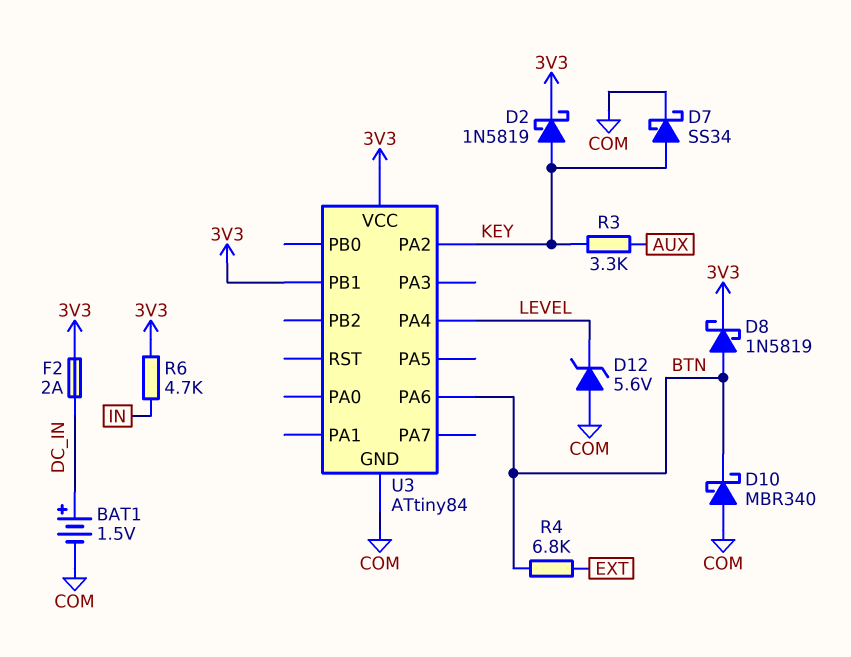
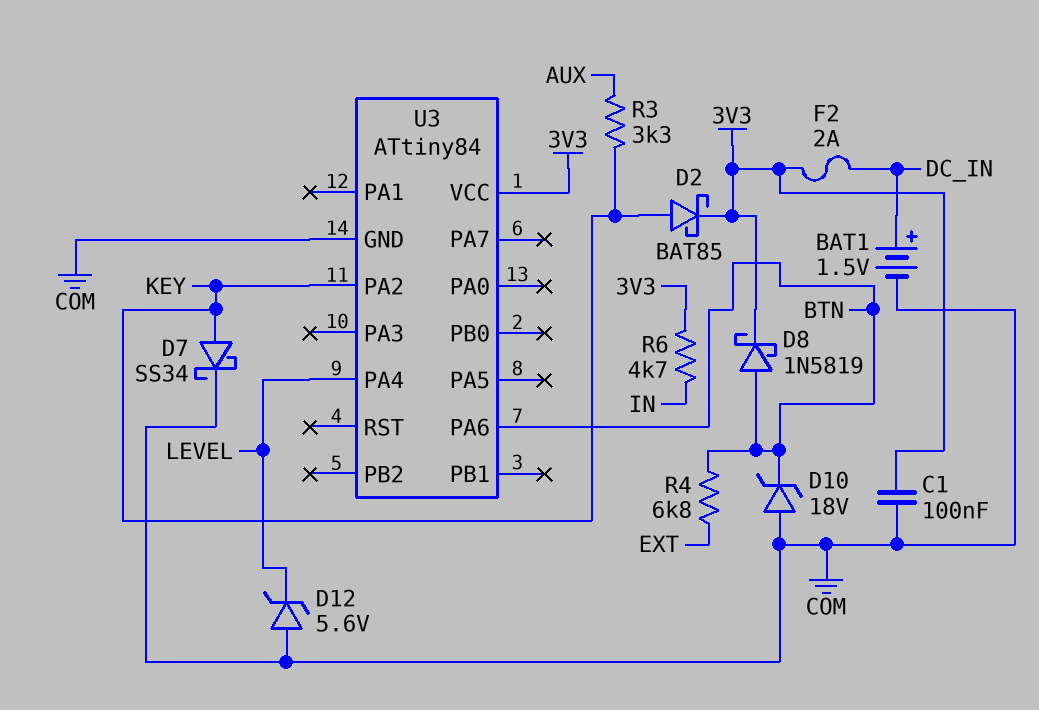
C1: none -> 100nF (3V3, COM)
D2: schottky 1N5819 (A KEY, K 3V3) -> schottky BAT85 (A KEY, K 3V3)
D10: schottky MBR340 (A COM, K BTN) -> zener 18V (A COM, K BTN)
U3 pin PB1: 3V3 -> none

